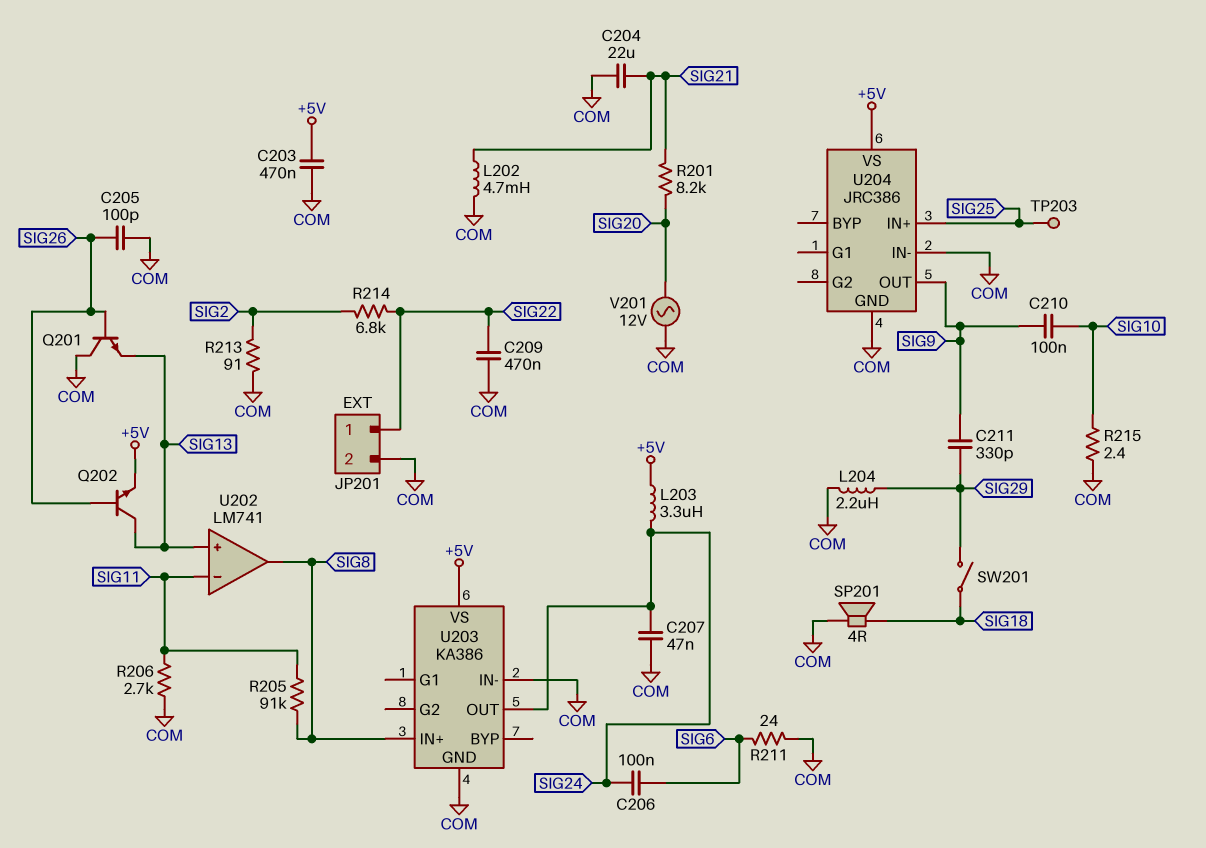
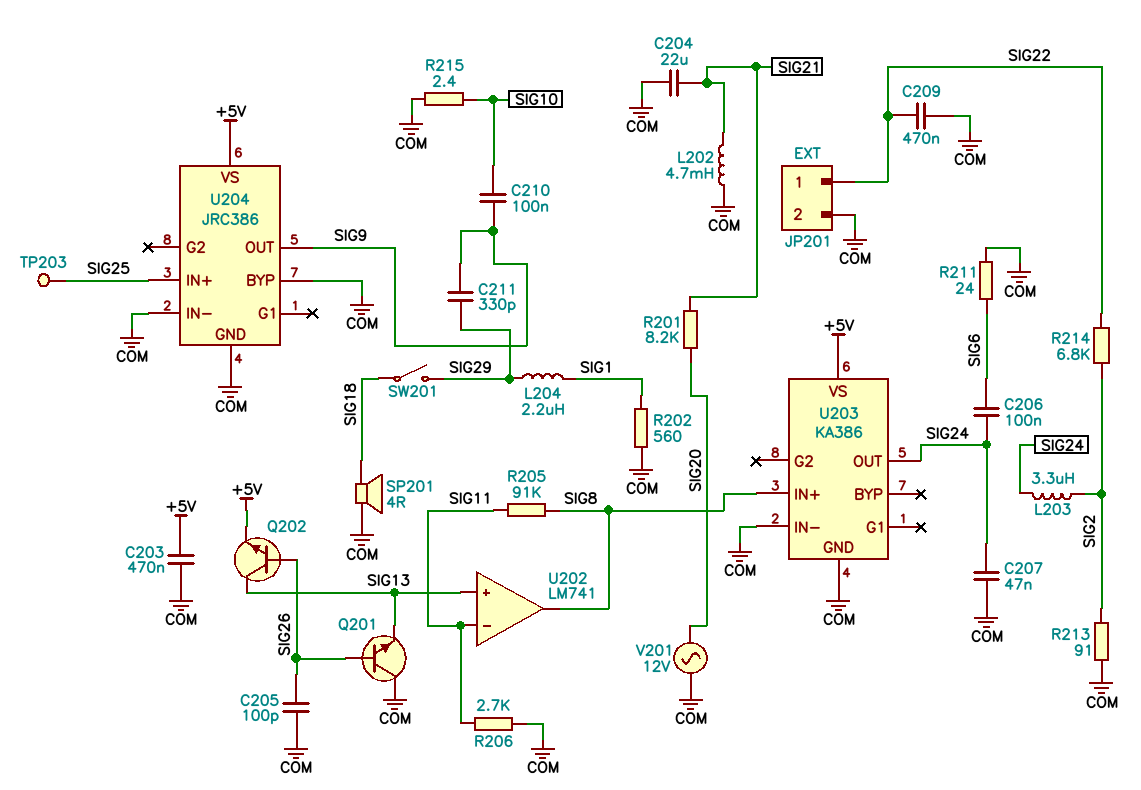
L203: 3.3uH (+5V, SIG24) -> 3.3uH (SIG2, SIG24)
L204: 2.2uH (COM, SIG29) -> 2.2uH (SIG1, SIG29)
R202: none -> 560 (COM, SIG1)
U204 pin BYP: none -> COM

